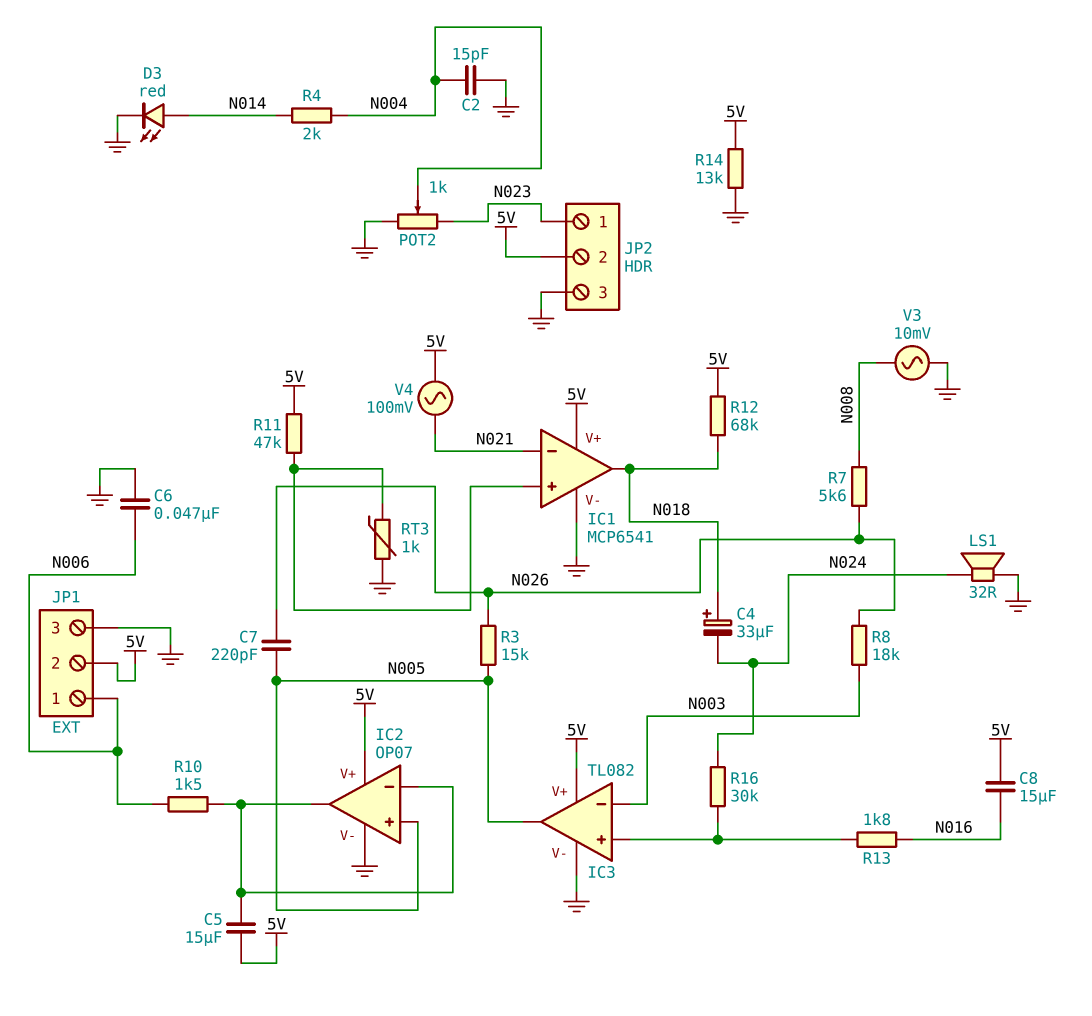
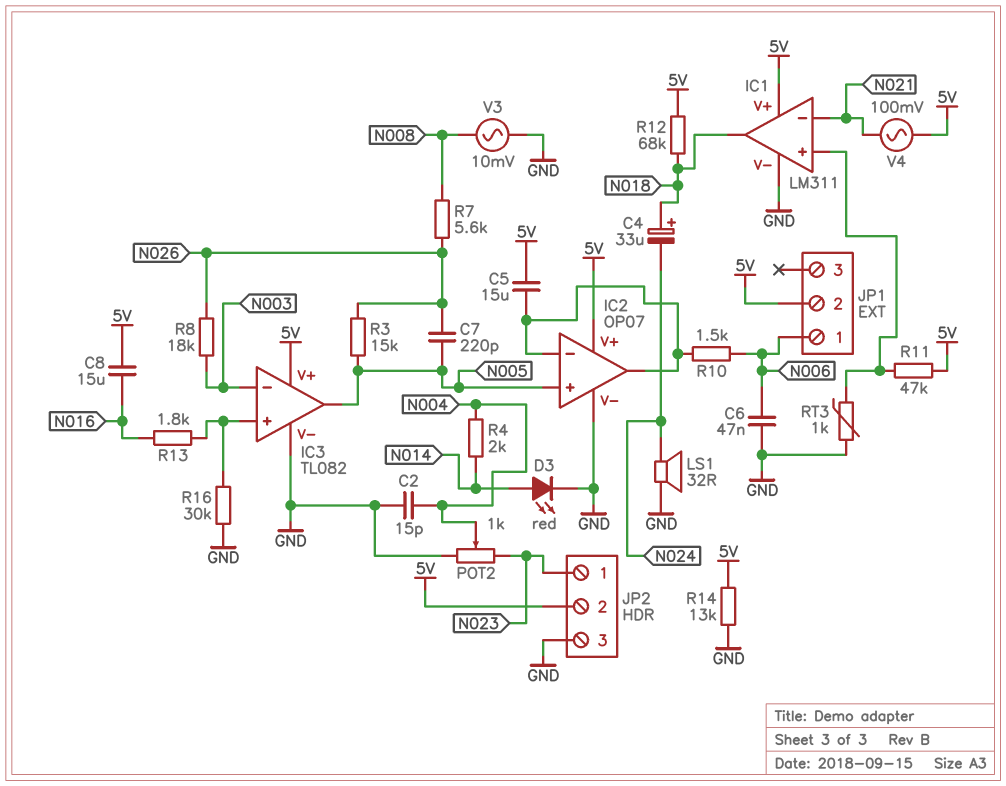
IC1: MCP6541 -> LM311
JP1 pin 3: GND -> none
R16: 30k (IC3/in+, N024) -> 30k (GND, IC3/in+)

